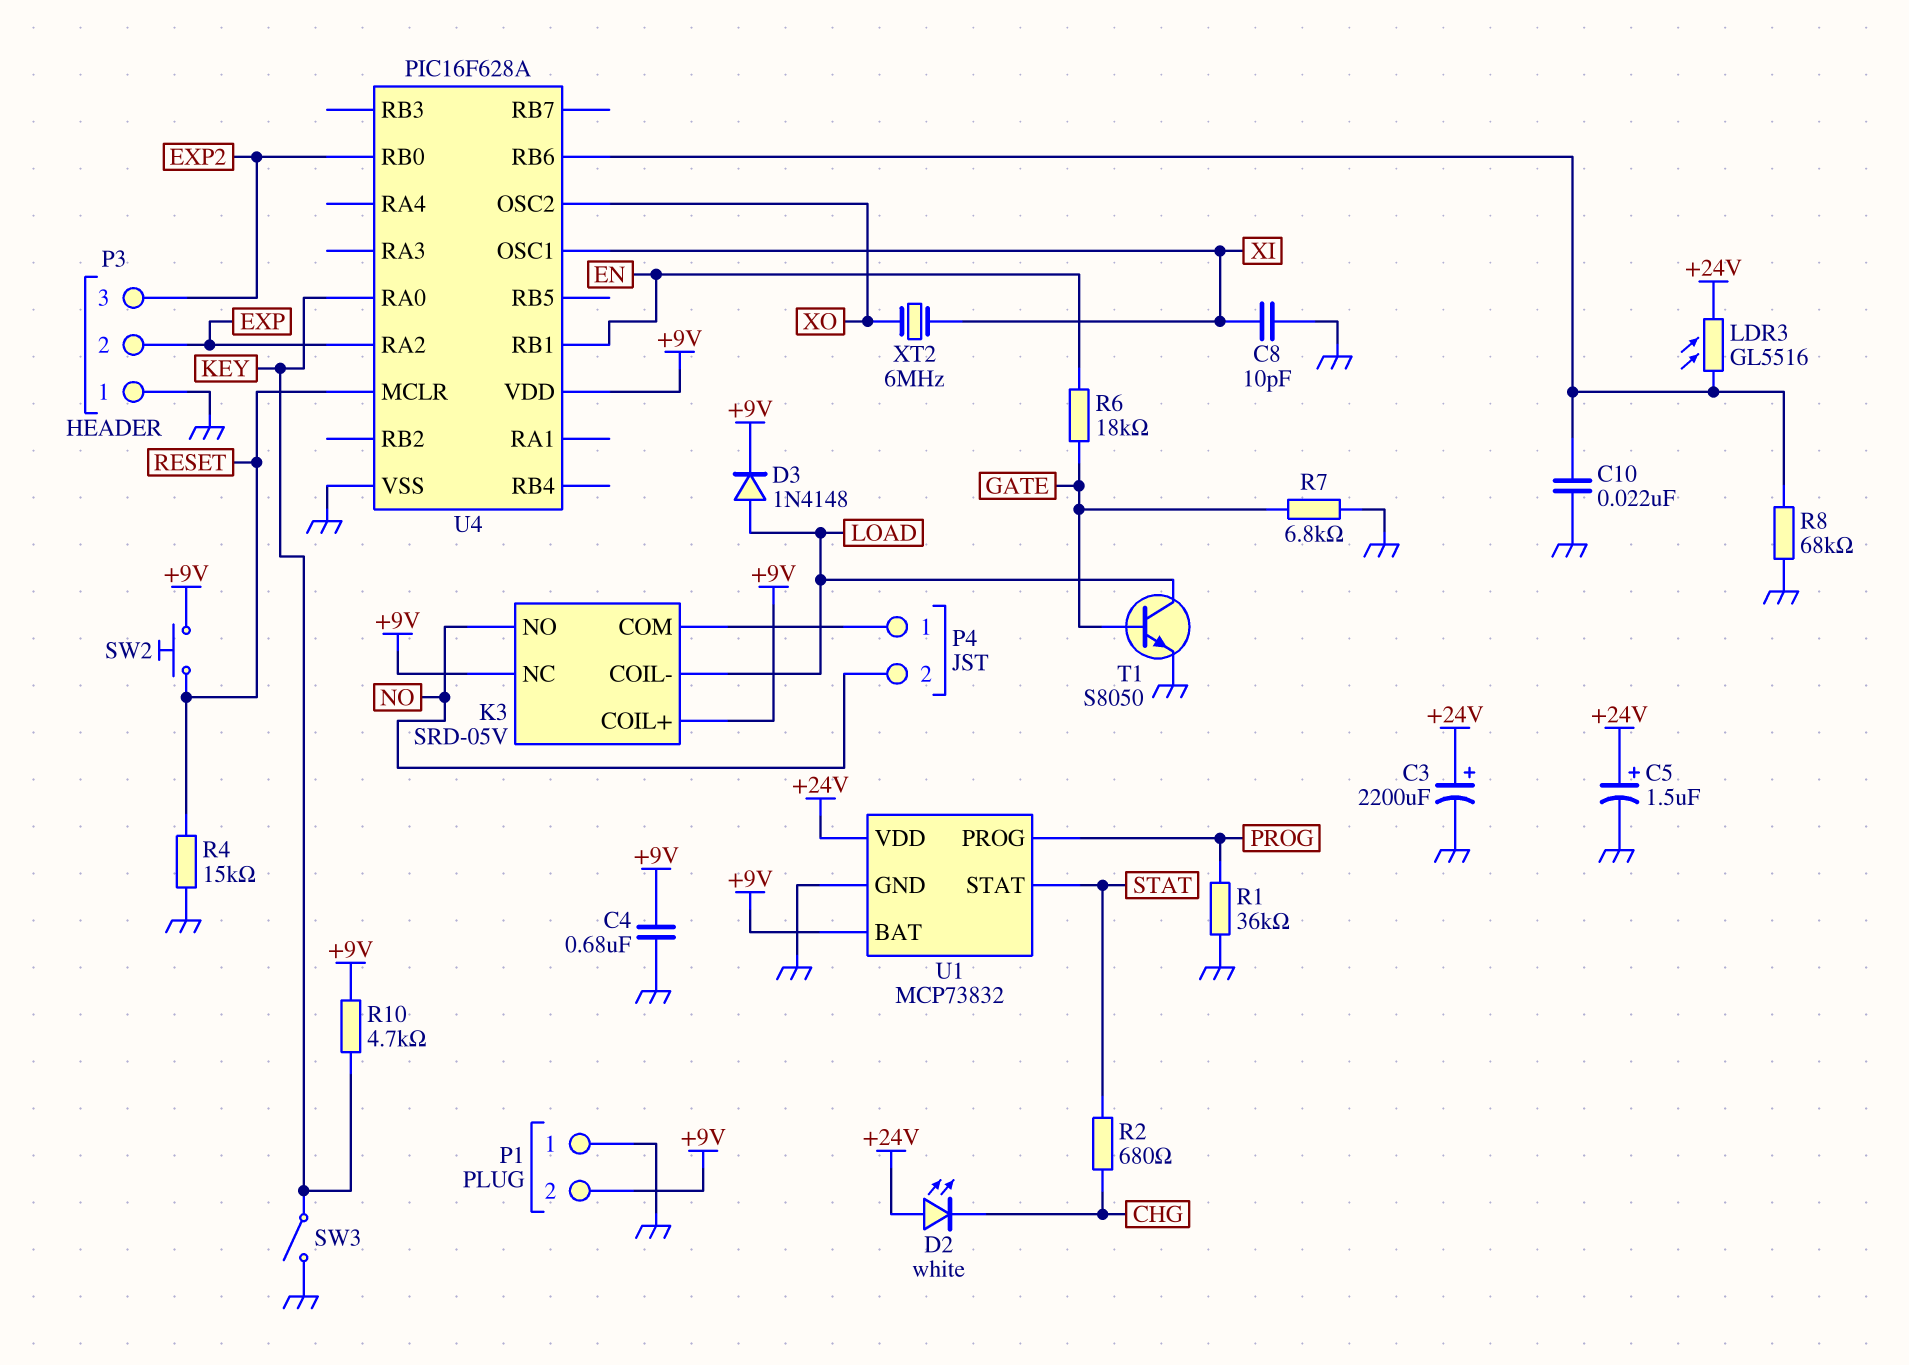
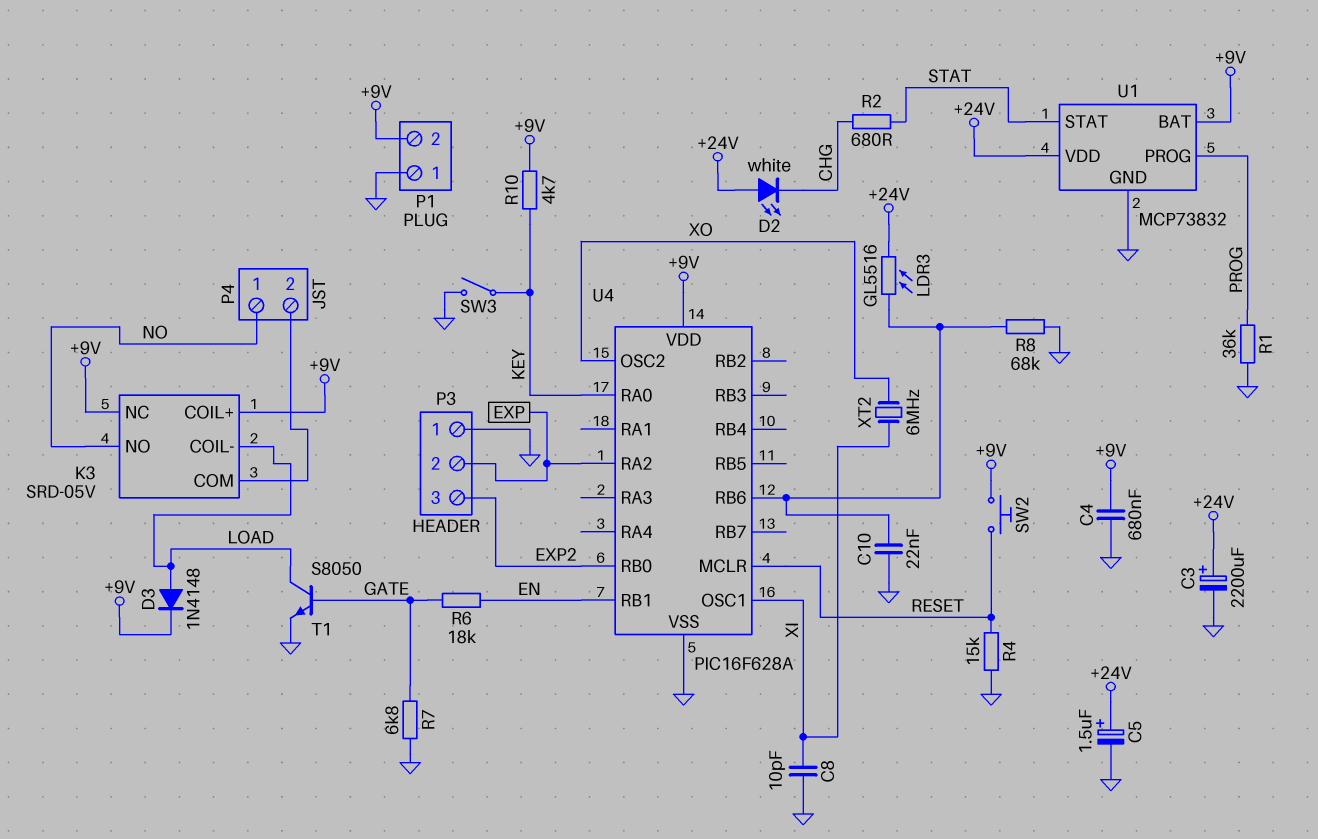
P4 pin 1: K3/COM -> NO
P4 pin 2: NO -> K3/COM

